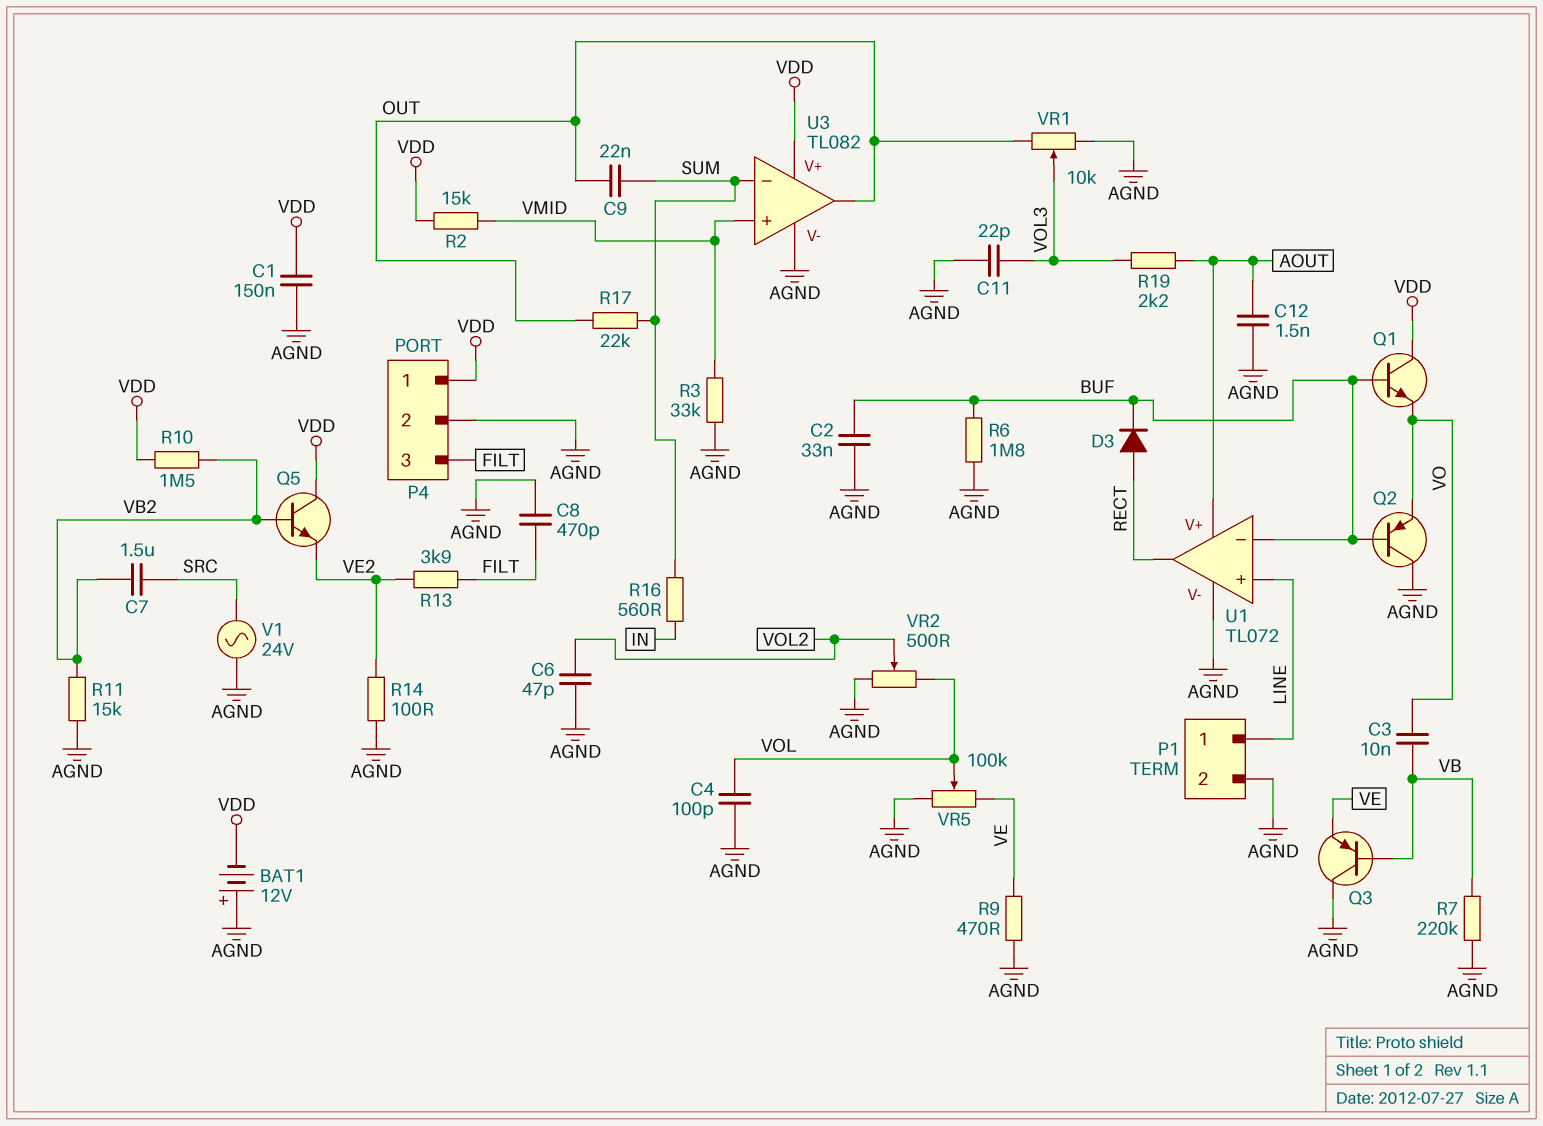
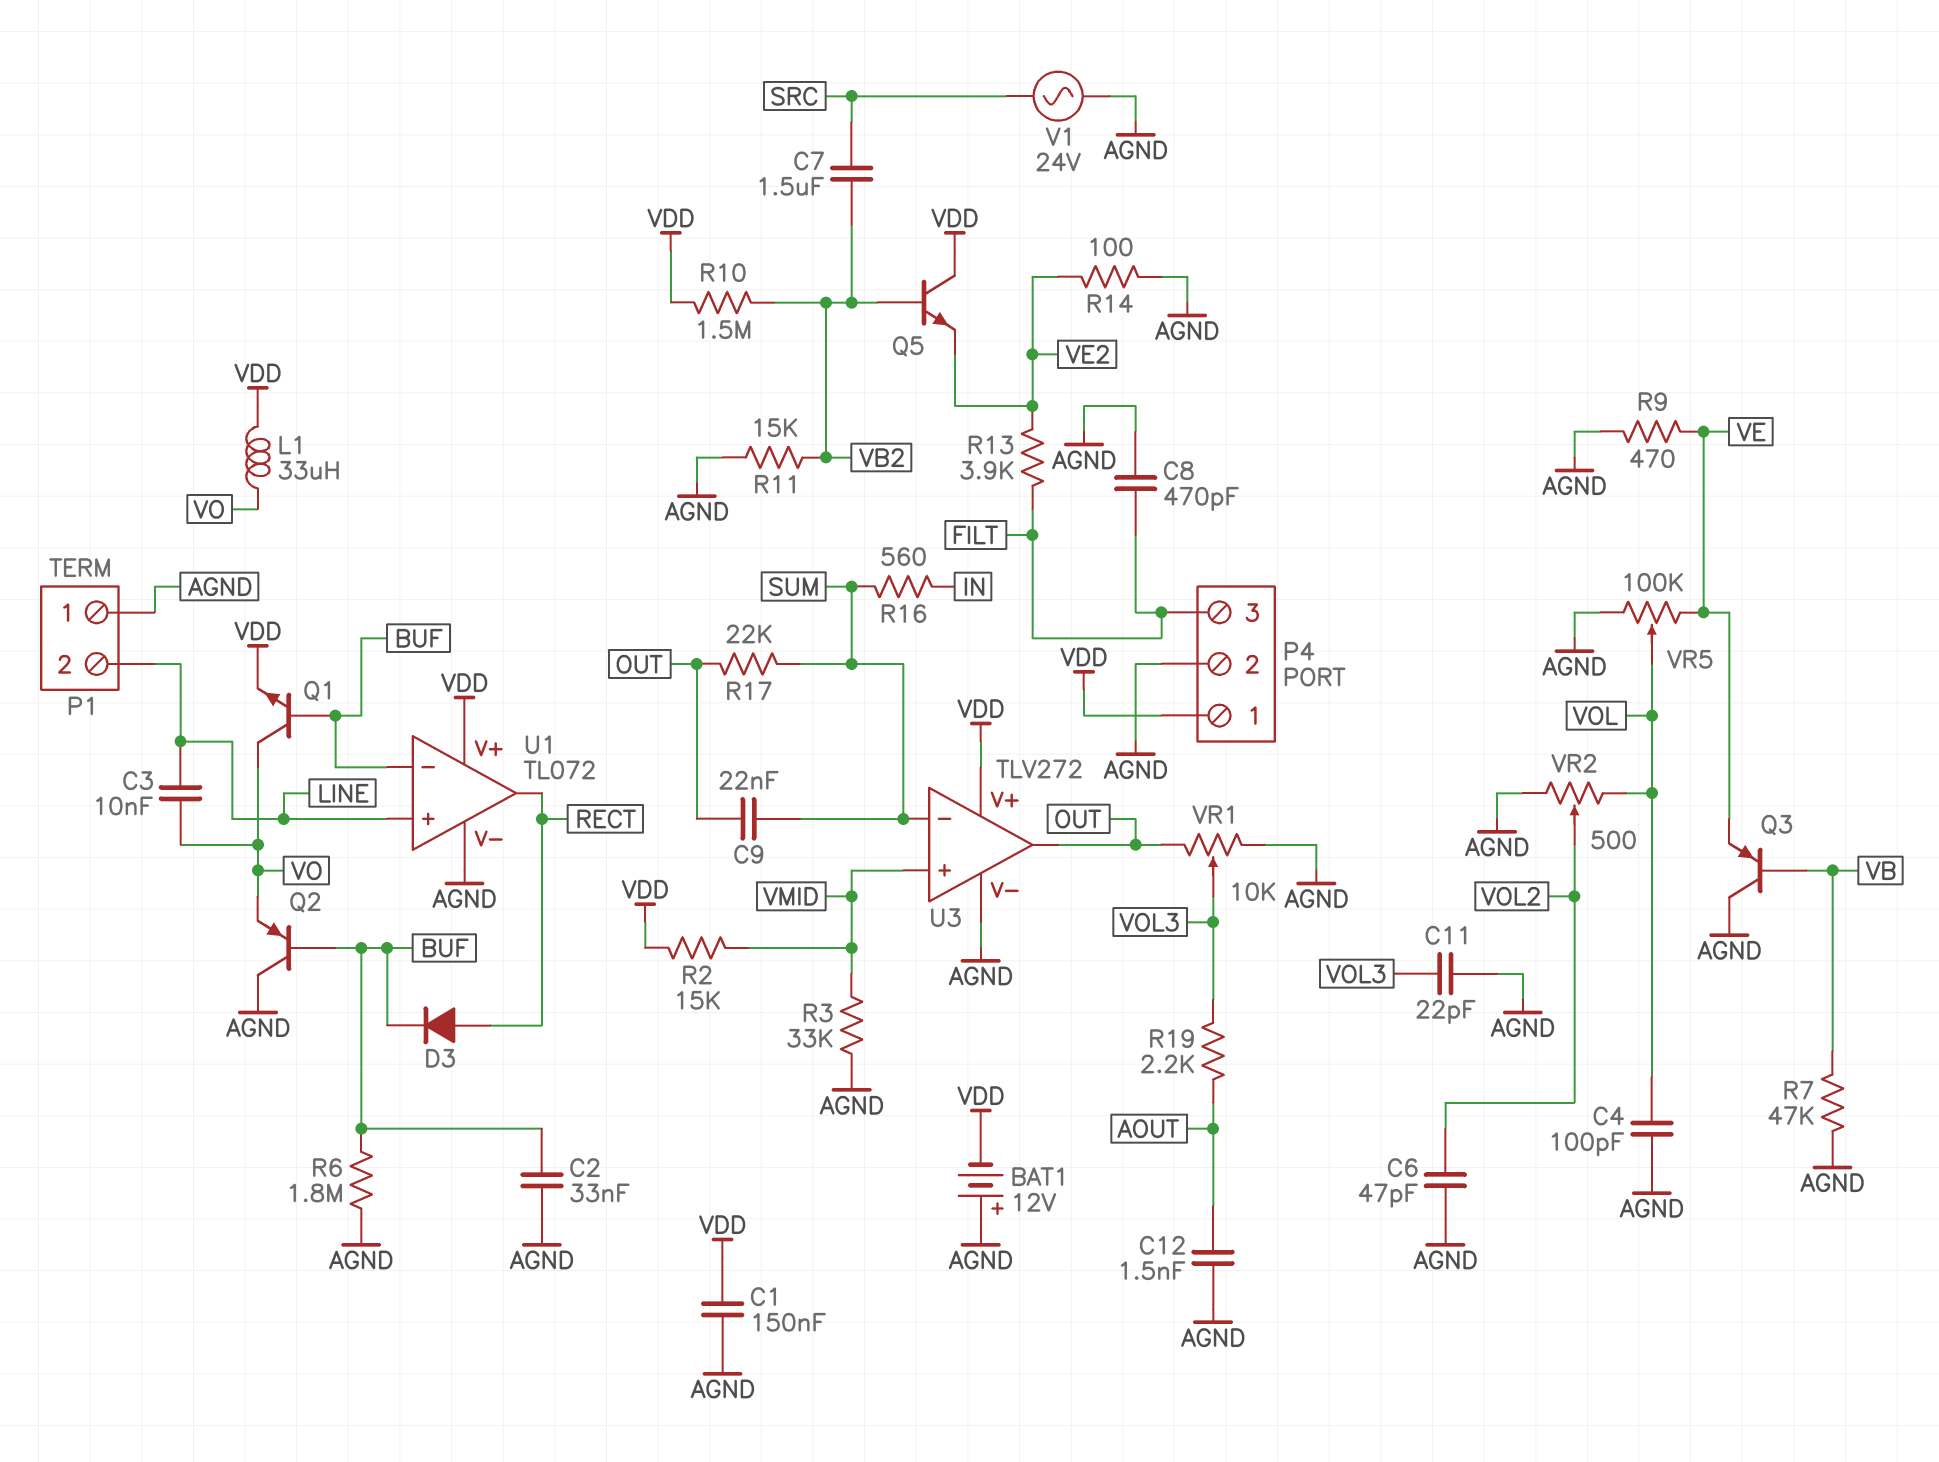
C3: 10nF (VB, VO) -> 10nF (LINE, VO)
L1: none -> 33uH (VDD, VO)
P1 pin 1: LINE -> AGND
P1 pin 2: AGND -> LINE
Q1: NPN (B BUF, C VDD, E VO) -> NPN (B BUF, C VO, E VDD)
R7: 220k (AGND, VB) -> 47k (AGND, VB)
U1 pin V+: AOUT -> VDD
U3: TL082 -> TLV272

